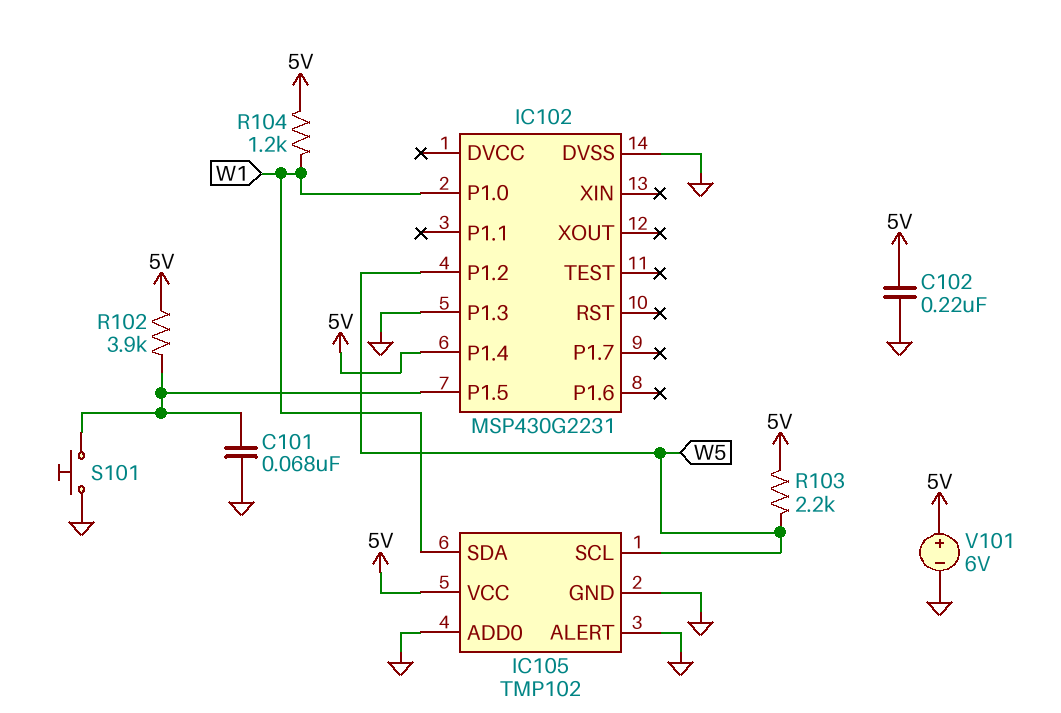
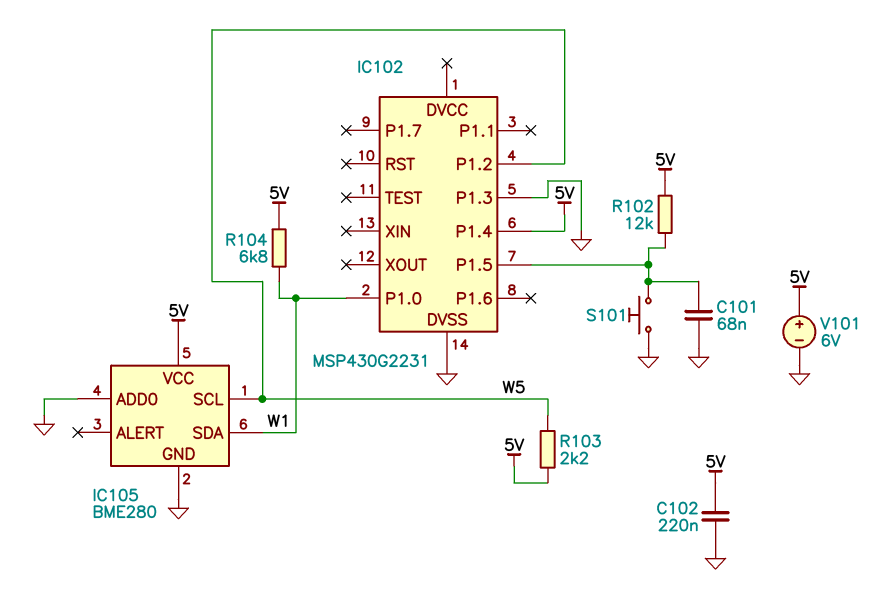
IC105: TMP102 -> BME280
IC105 pin ALERT: GND -> none
R102: 3.9k (5V, IC102/P1.5) -> 12k (5V, IC102/P1.5)
R104: 1.2k (5V, W1) -> 6.8k (5V, W1)

